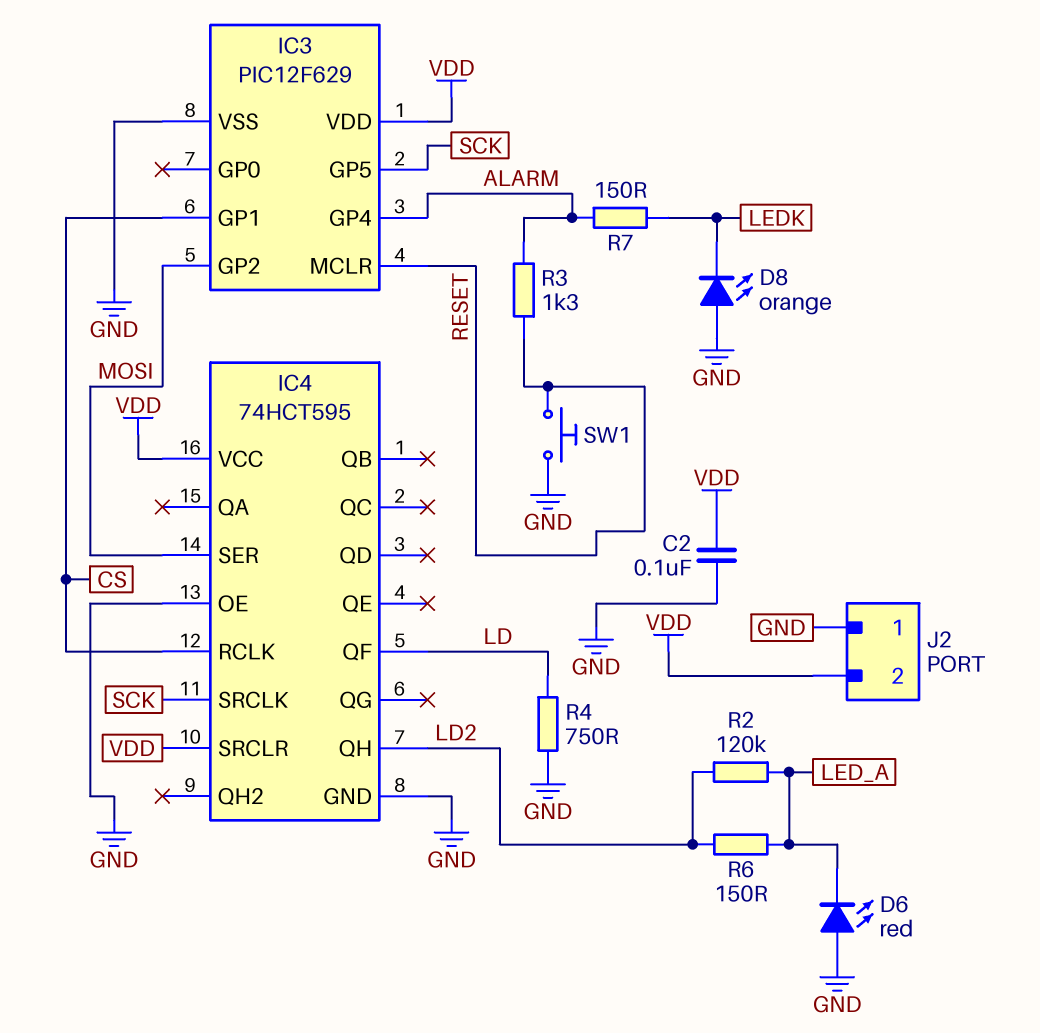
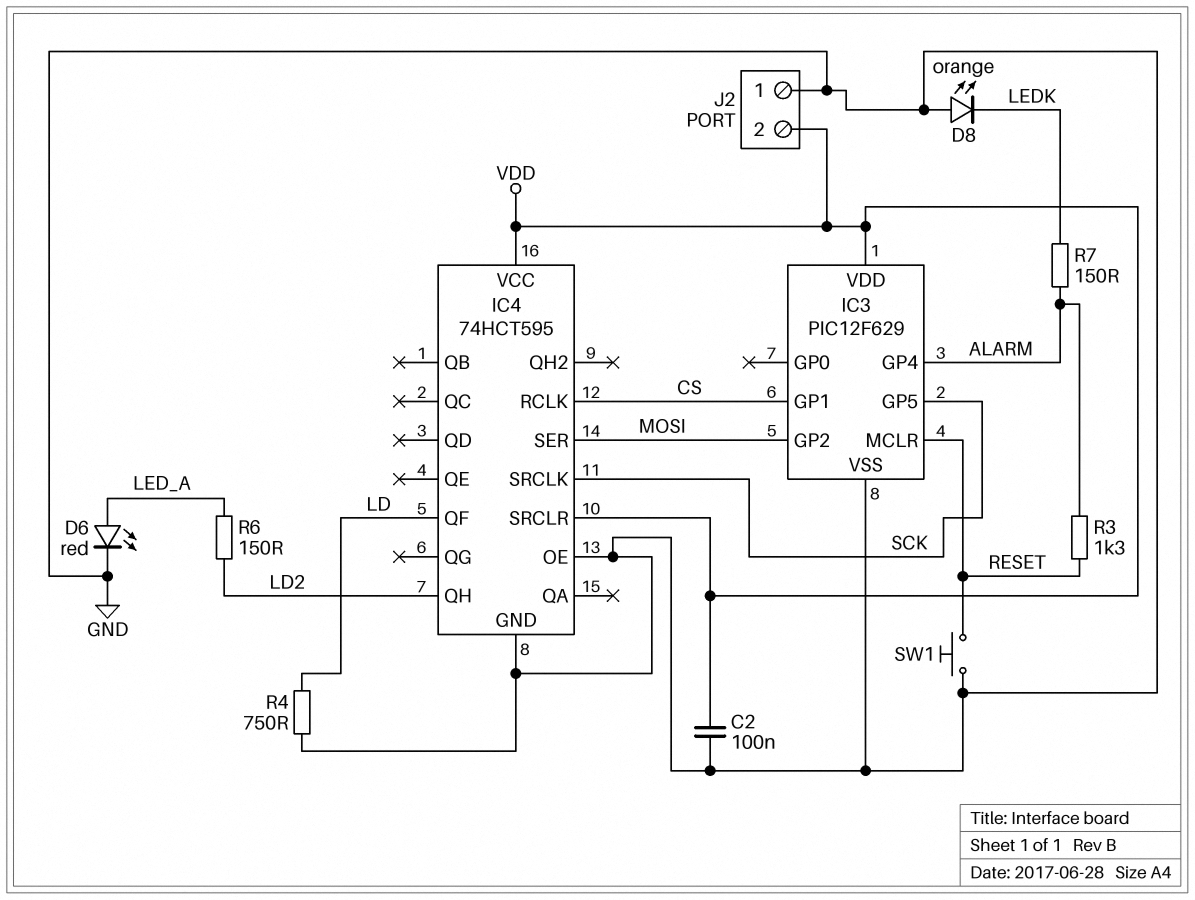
D6: LED red (A GND, K LED_A) -> LED red (A LED_A, K GND)
R2: 120k (LD2, LED_A) -> none

